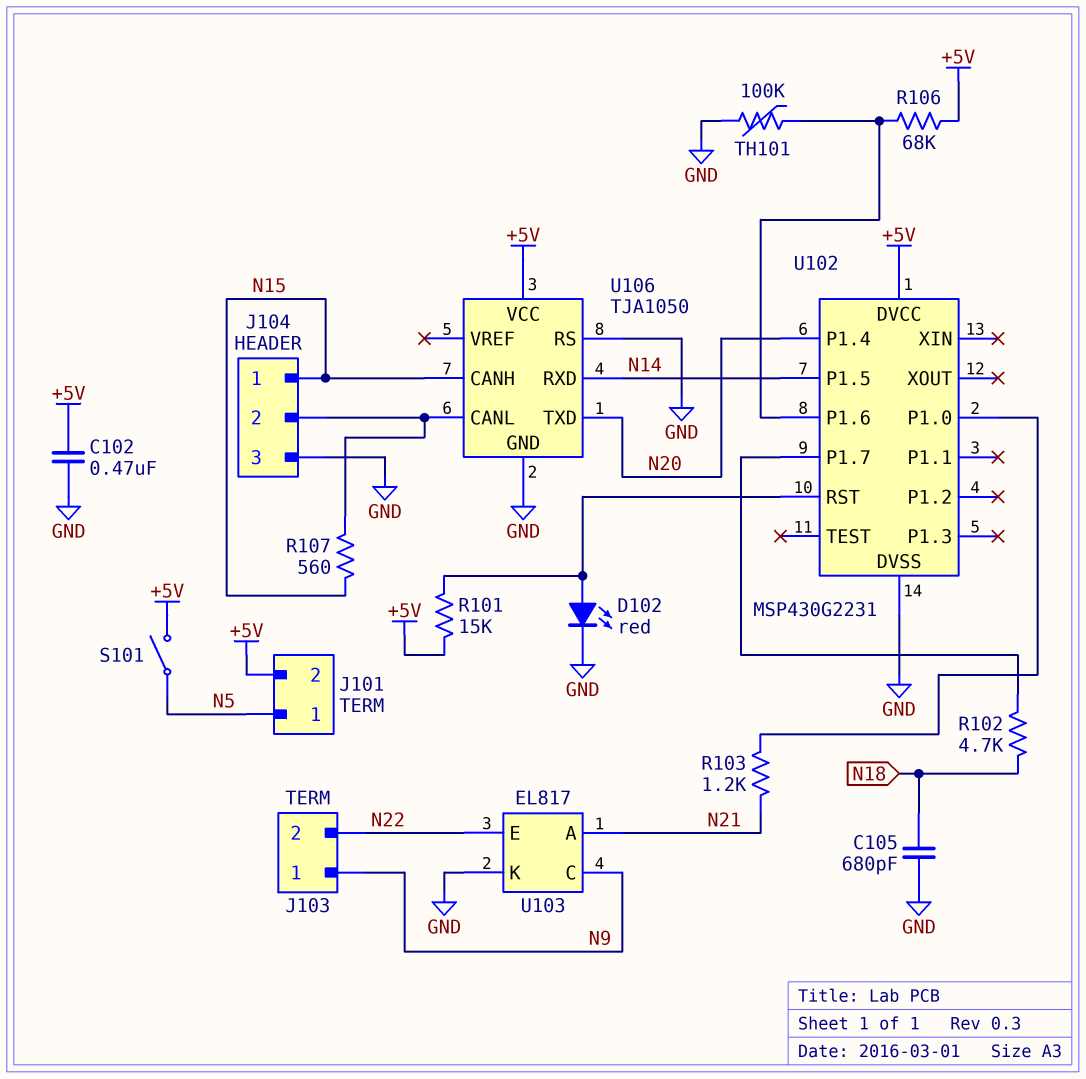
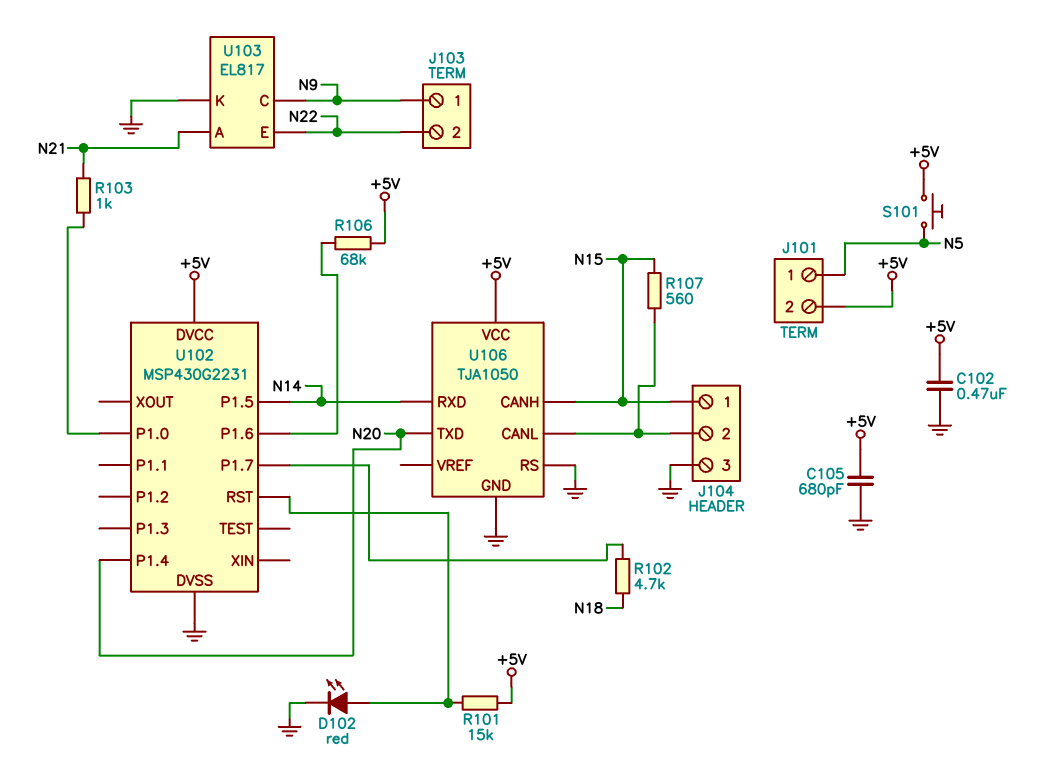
C105: 680pF (GND, N18) -> 680pF (+5V, GND)
R103: 1.2k (N21, U102/P1.0) -> 1k (N21, U102/P1.0)
S101: switch (+5V, N5) -> button (+5V, N5)
TH101: 100k (GND, U102/P1.6) -> none

